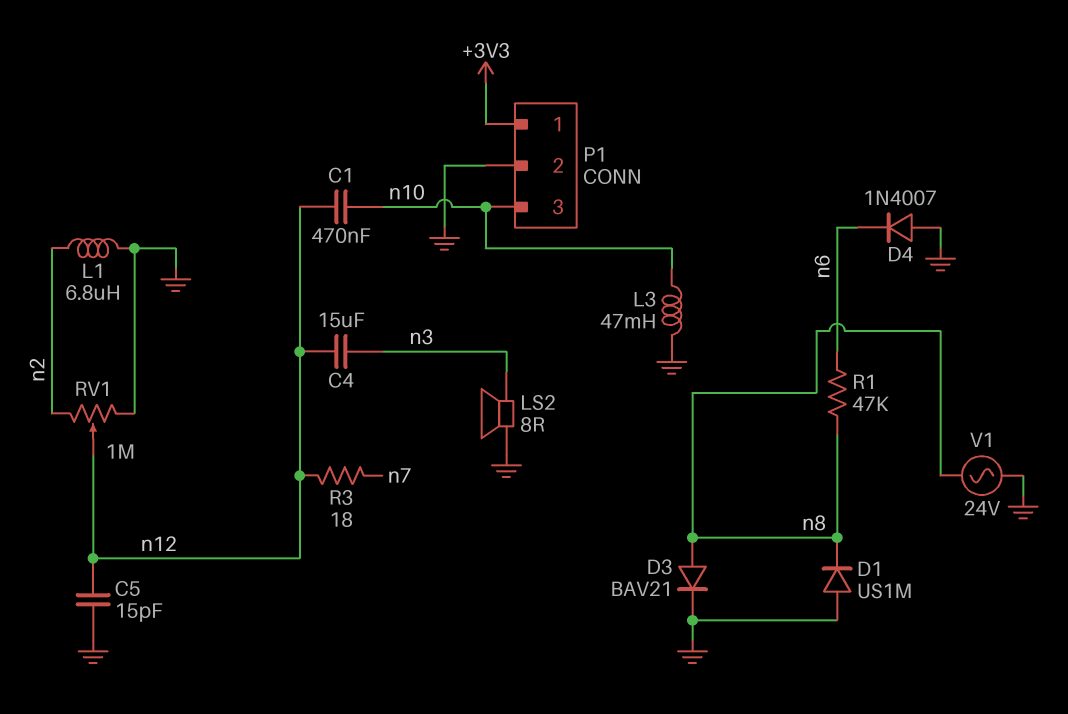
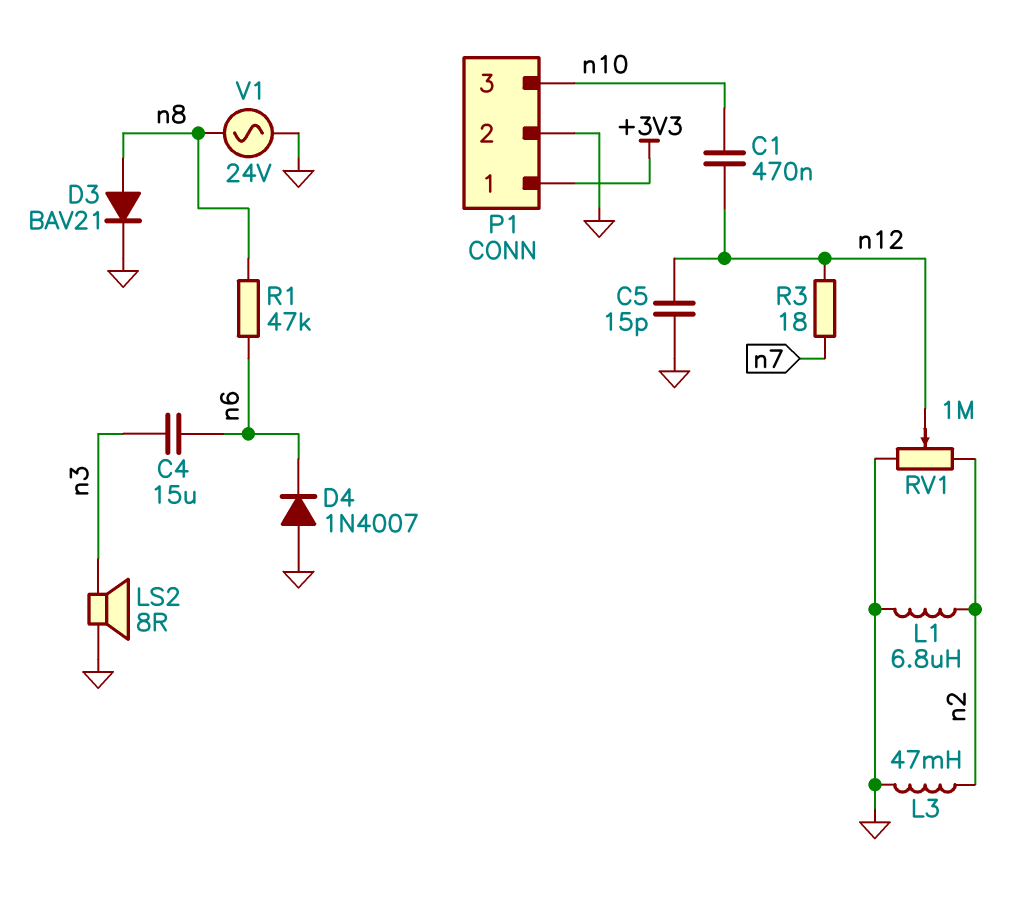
C4: 15uF (n3, n12) -> 15uF (n3, n6)
D1: diode US1M (A GND, K n8) -> none
L3: 47mH (GND, n10) -> 47mH (GND, n2)

